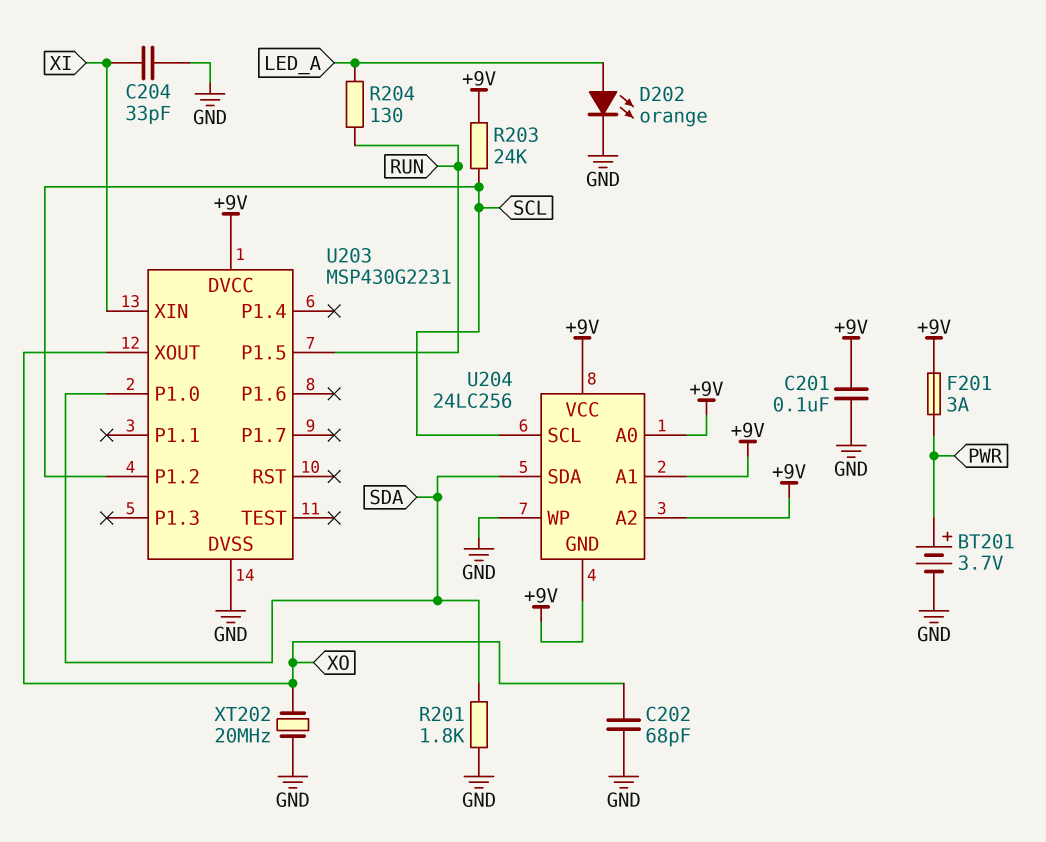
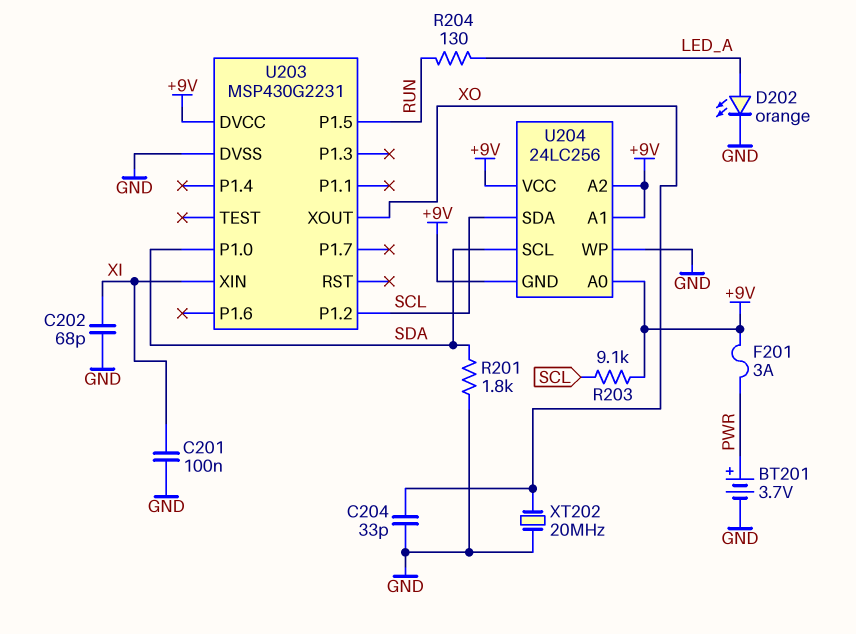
C201: 100nF (+9V, GND) -> 100nF (GND, XI)
C202: 68pF (GND, XO) -> 68pF (GND, XI)
C204: 33pF (GND, XI) -> 33pF (GND, XO)
R203: 24k (+9V, SCL) -> 9.1k (+9V, SCL)
U204 pin SCL: SCL -> SDA
U204 pin SDA: SDA -> SCL

